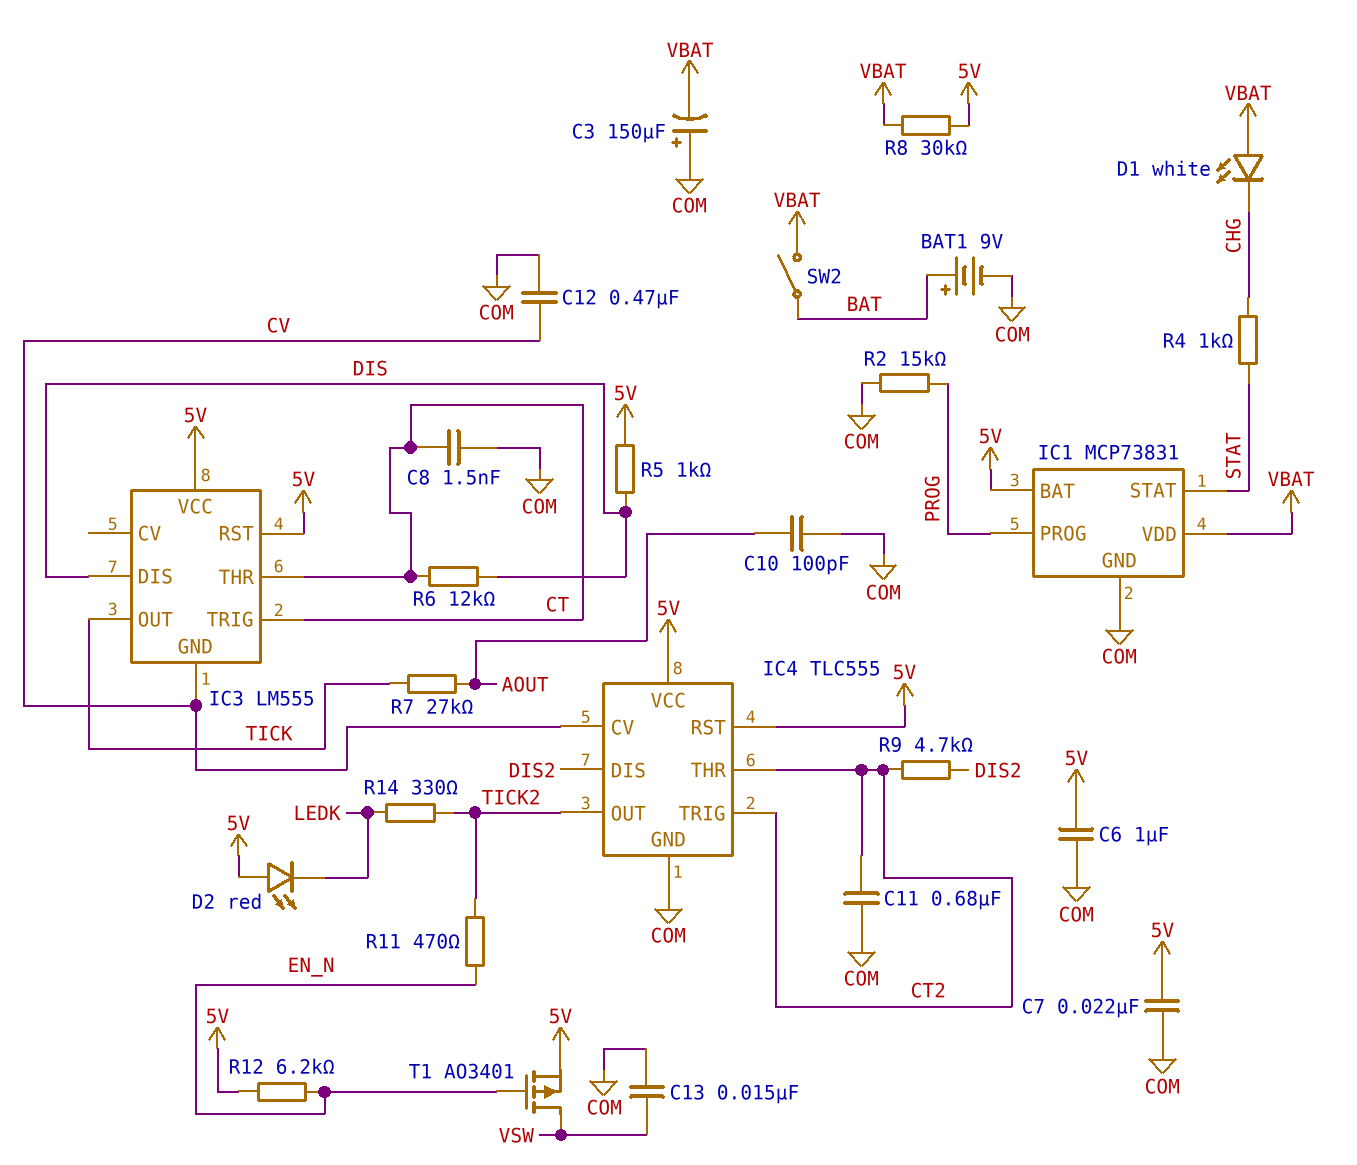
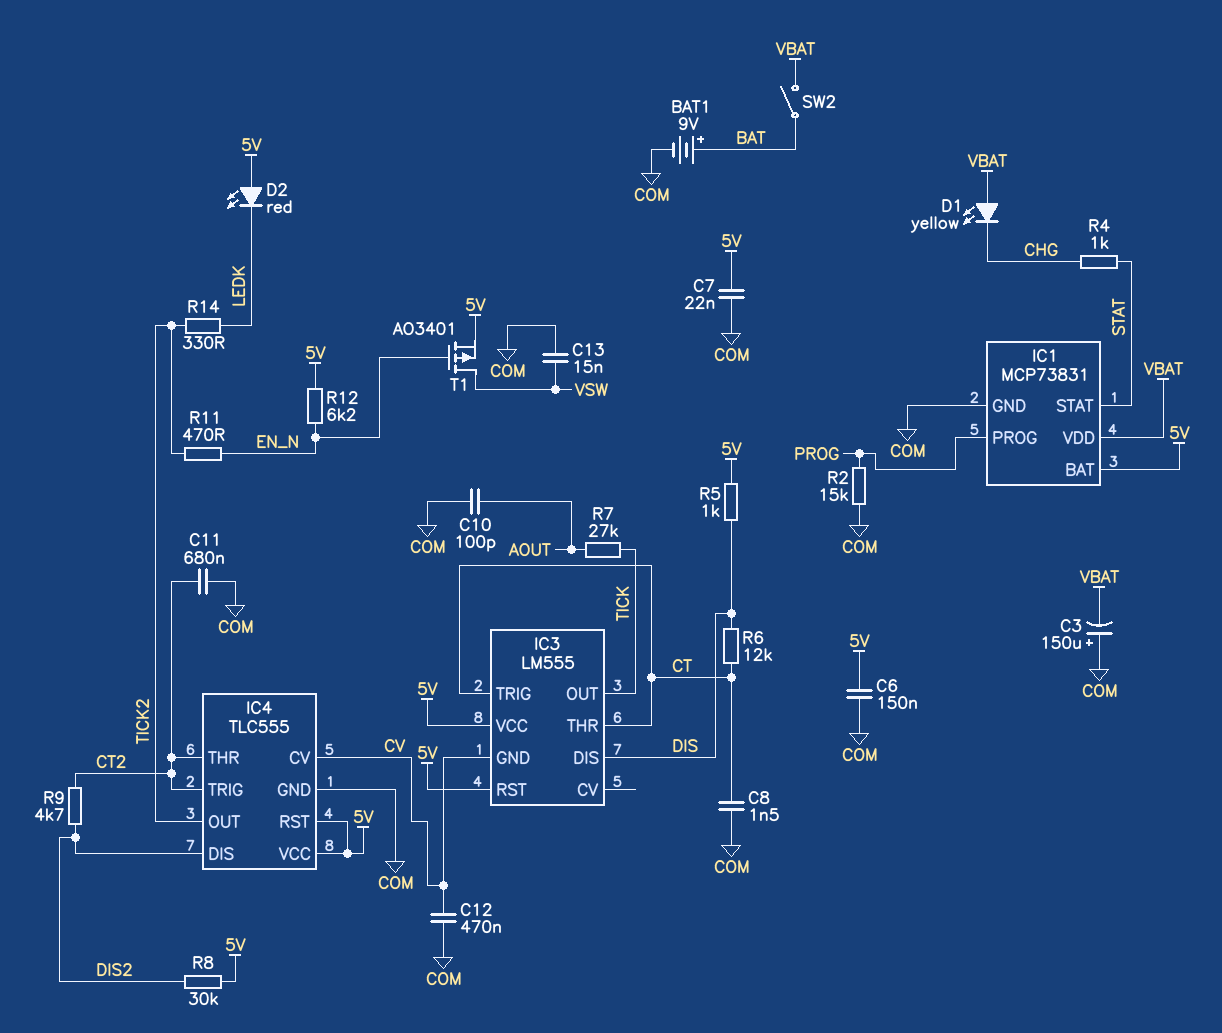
C6: 1uF (5V, COM) -> 150nF (5V, COM)
D1: LED white (A VBAT, K CHG) -> LED yellow (A VBAT, K CHG)
R8: 30k (5V, VBAT) -> 30k (5V, DIS2)

